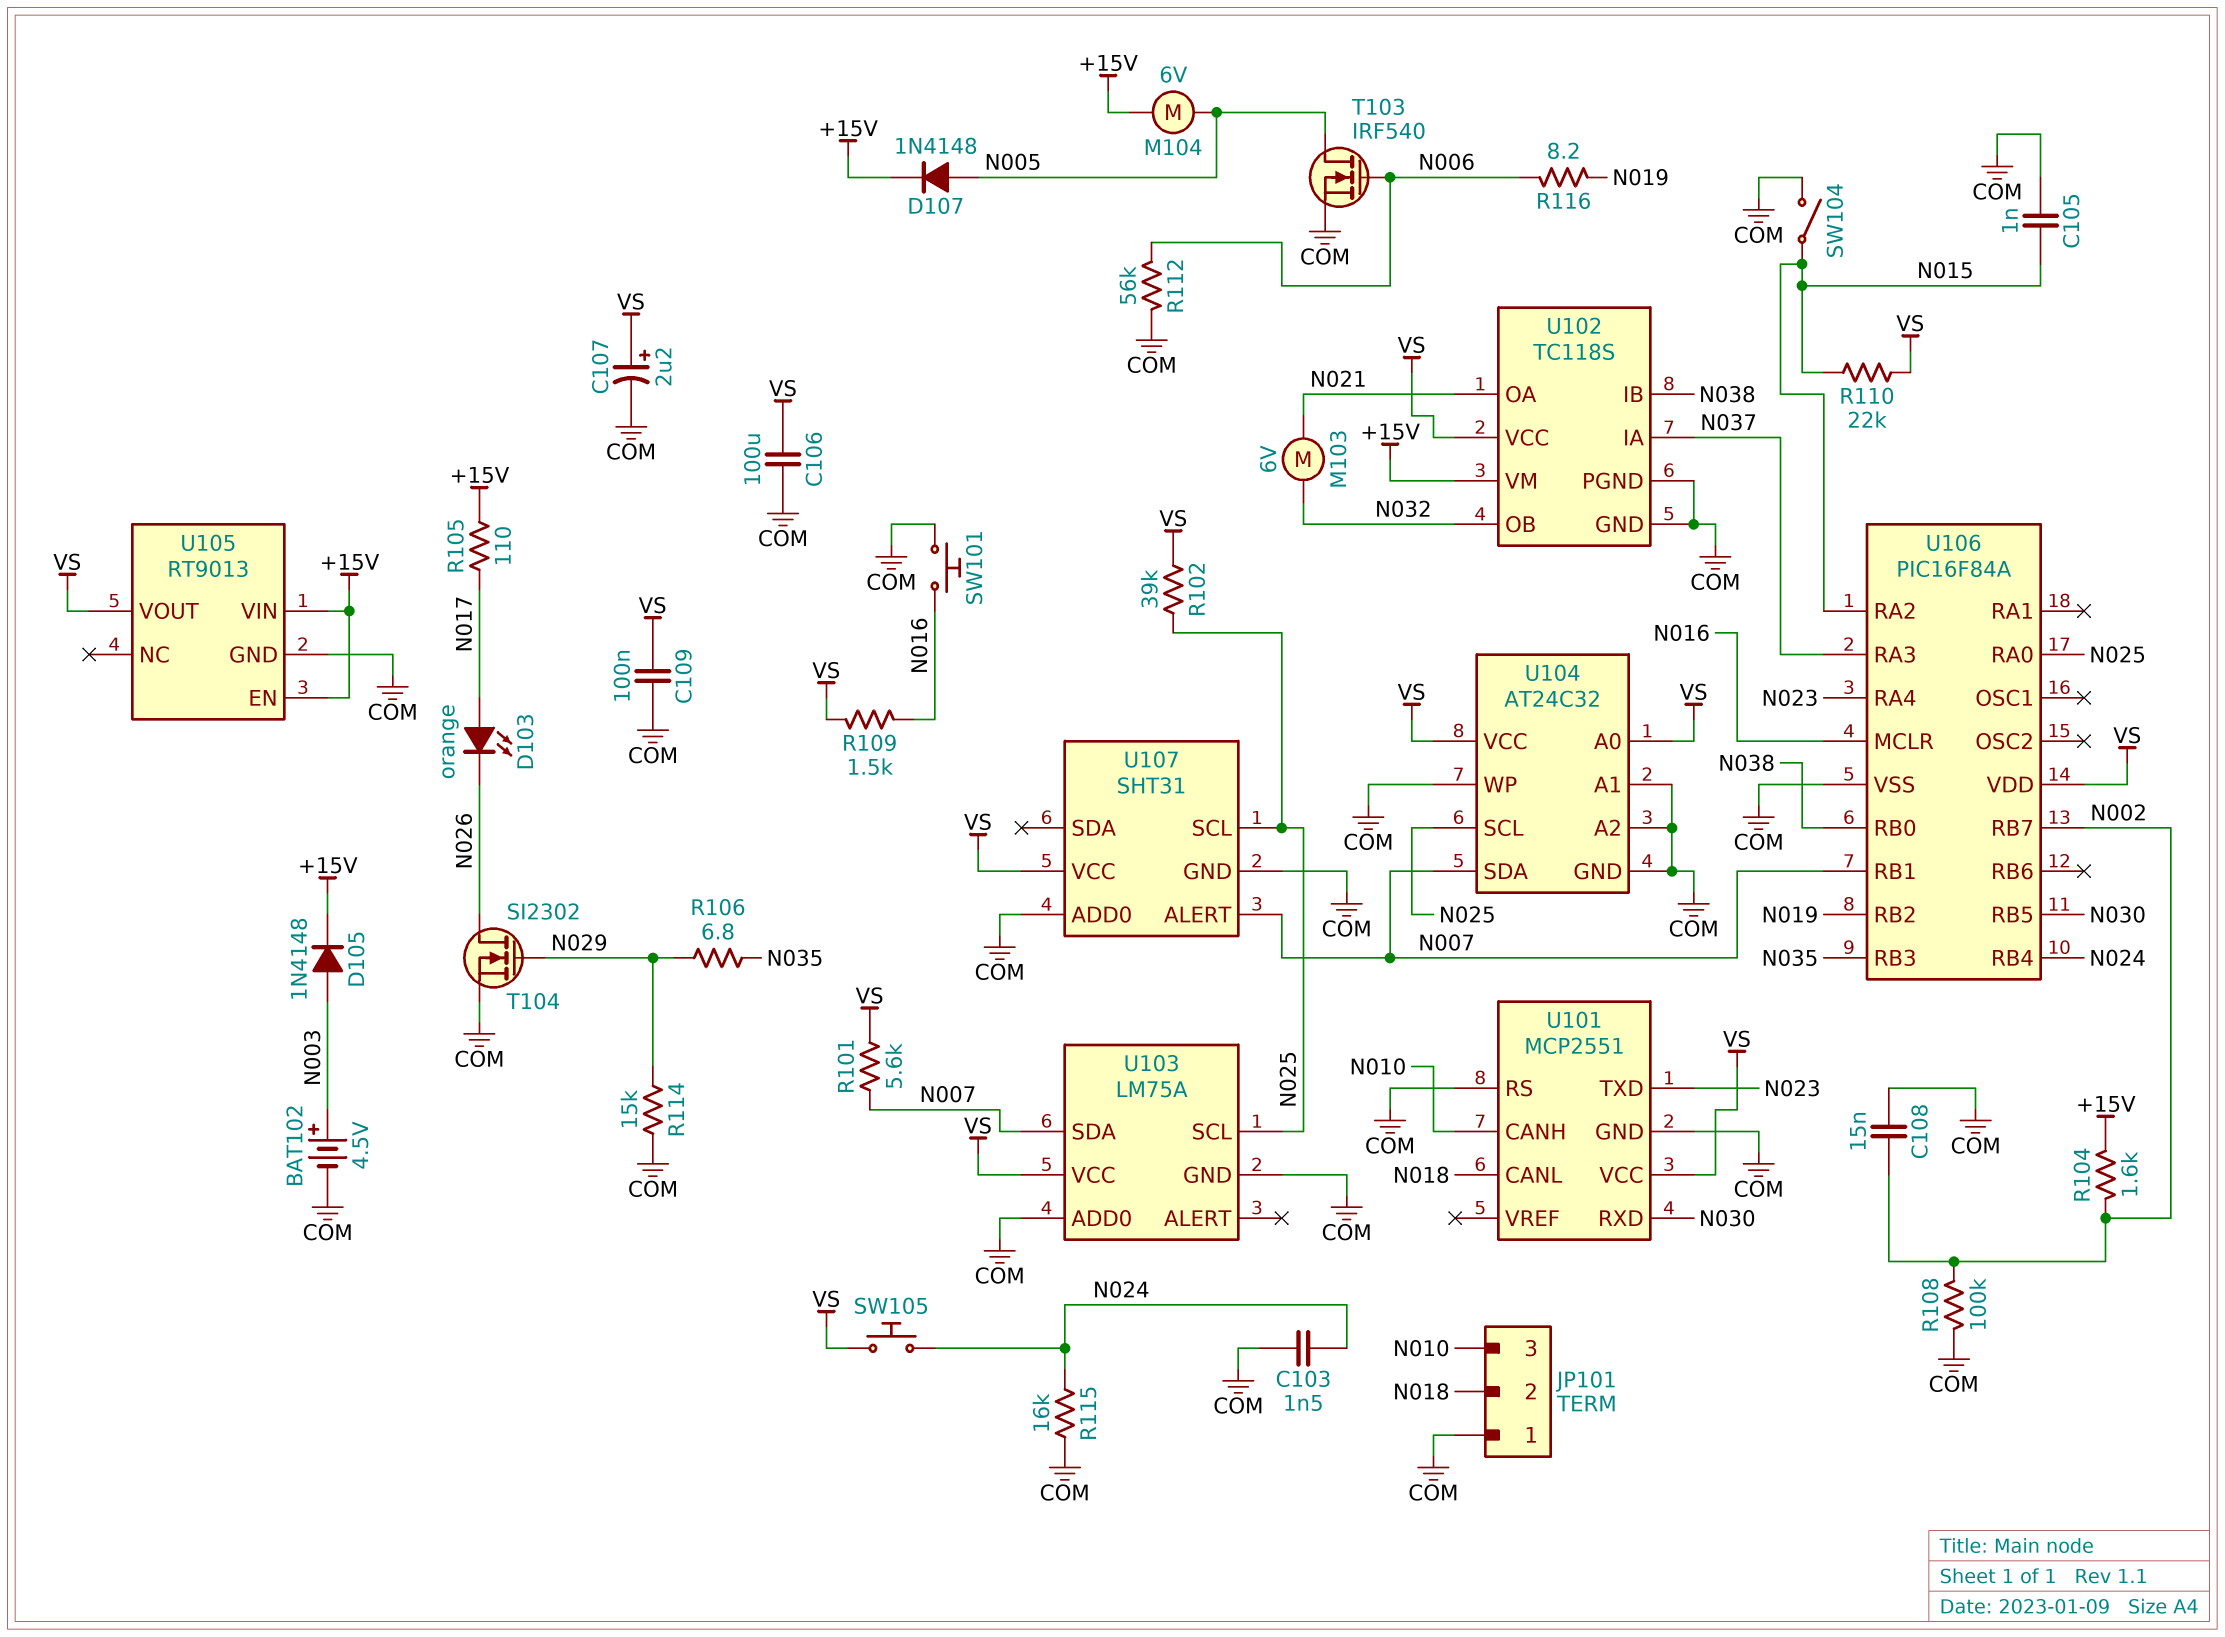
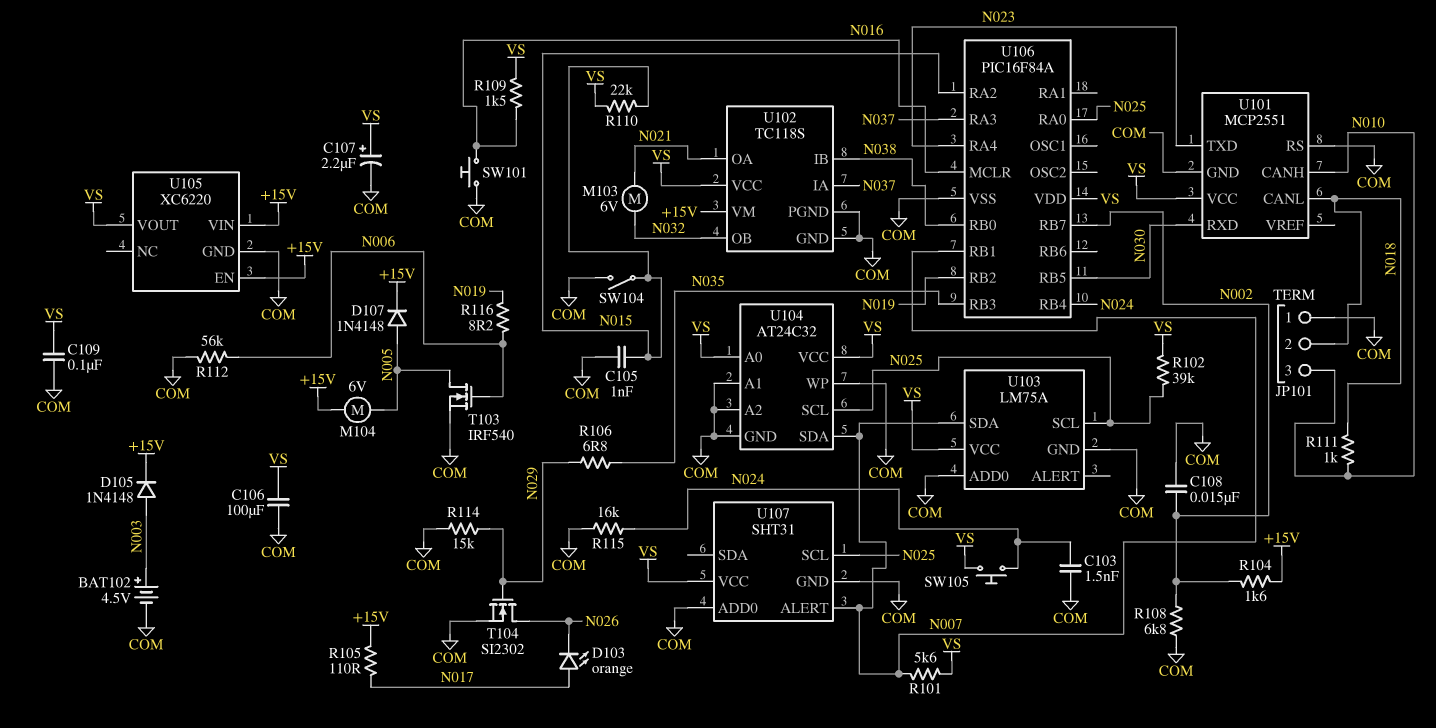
R108: 100k (COM, N002) -> 6.8k (COM, N002)
R111: none -> 1k (N010, N018)
U105: RT9013 -> XC6220

